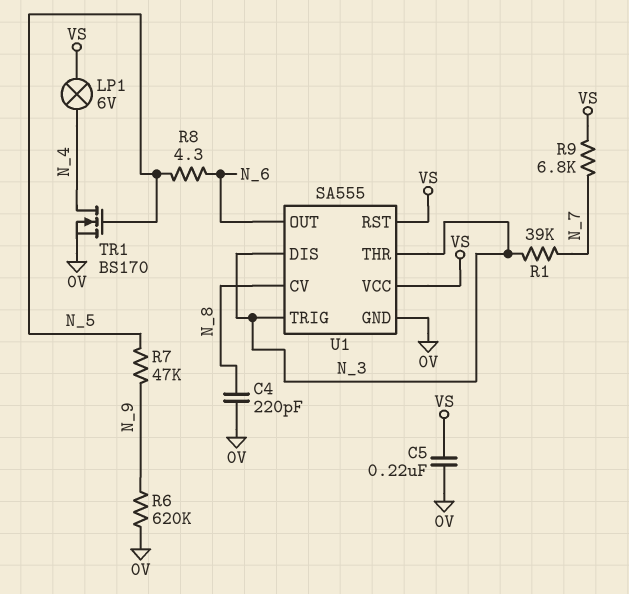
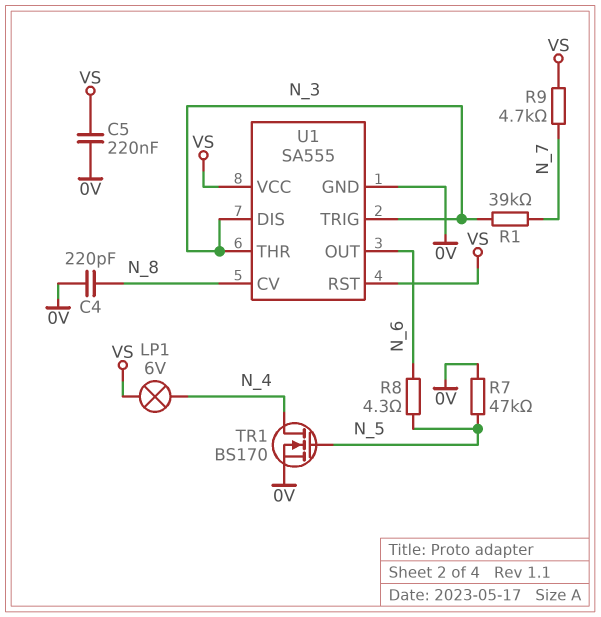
R6: 620k (0V, N_9) -> none
R7: 47k (N_5, N_9) -> 47k (0V, N_5)
R9: 6.8k (N_7, VS) -> 4.7k (N_7, VS)

